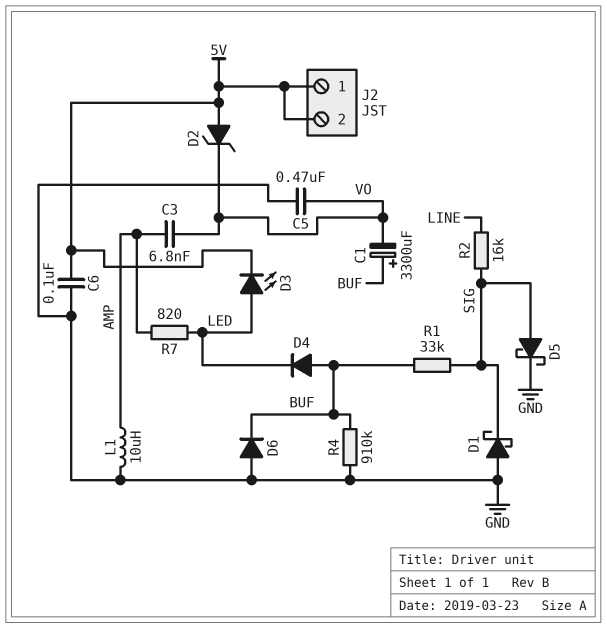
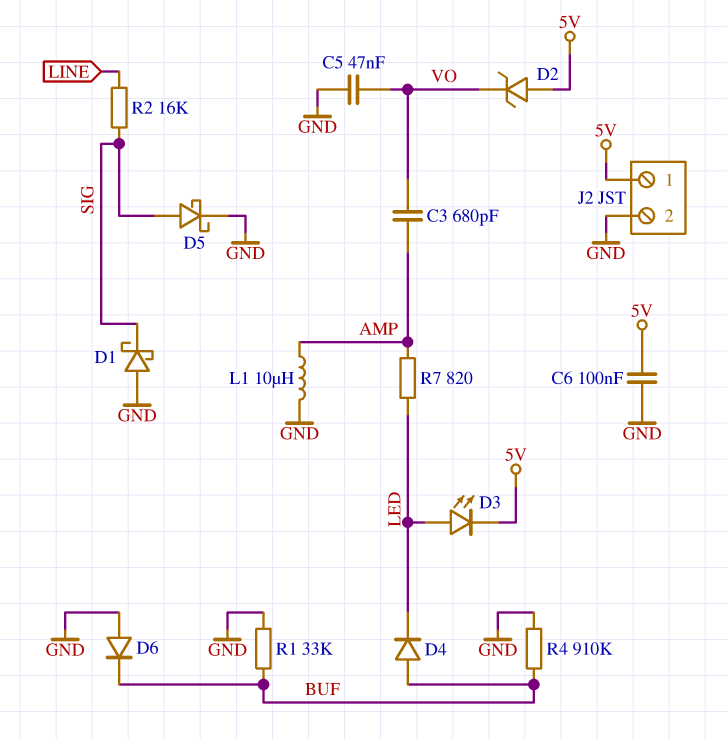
C1: 3300uF (plus BUF, minus VO) -> none
C3: 6.8nF (AMP, VO) -> 680pF (AMP, VO)
C5: 470nF (GND, VO) -> 47nF (GND, VO)
J2 pin 2: 5V -> GND
R1: 33k (BUF, SIG) -> 33k (BUF, GND)

